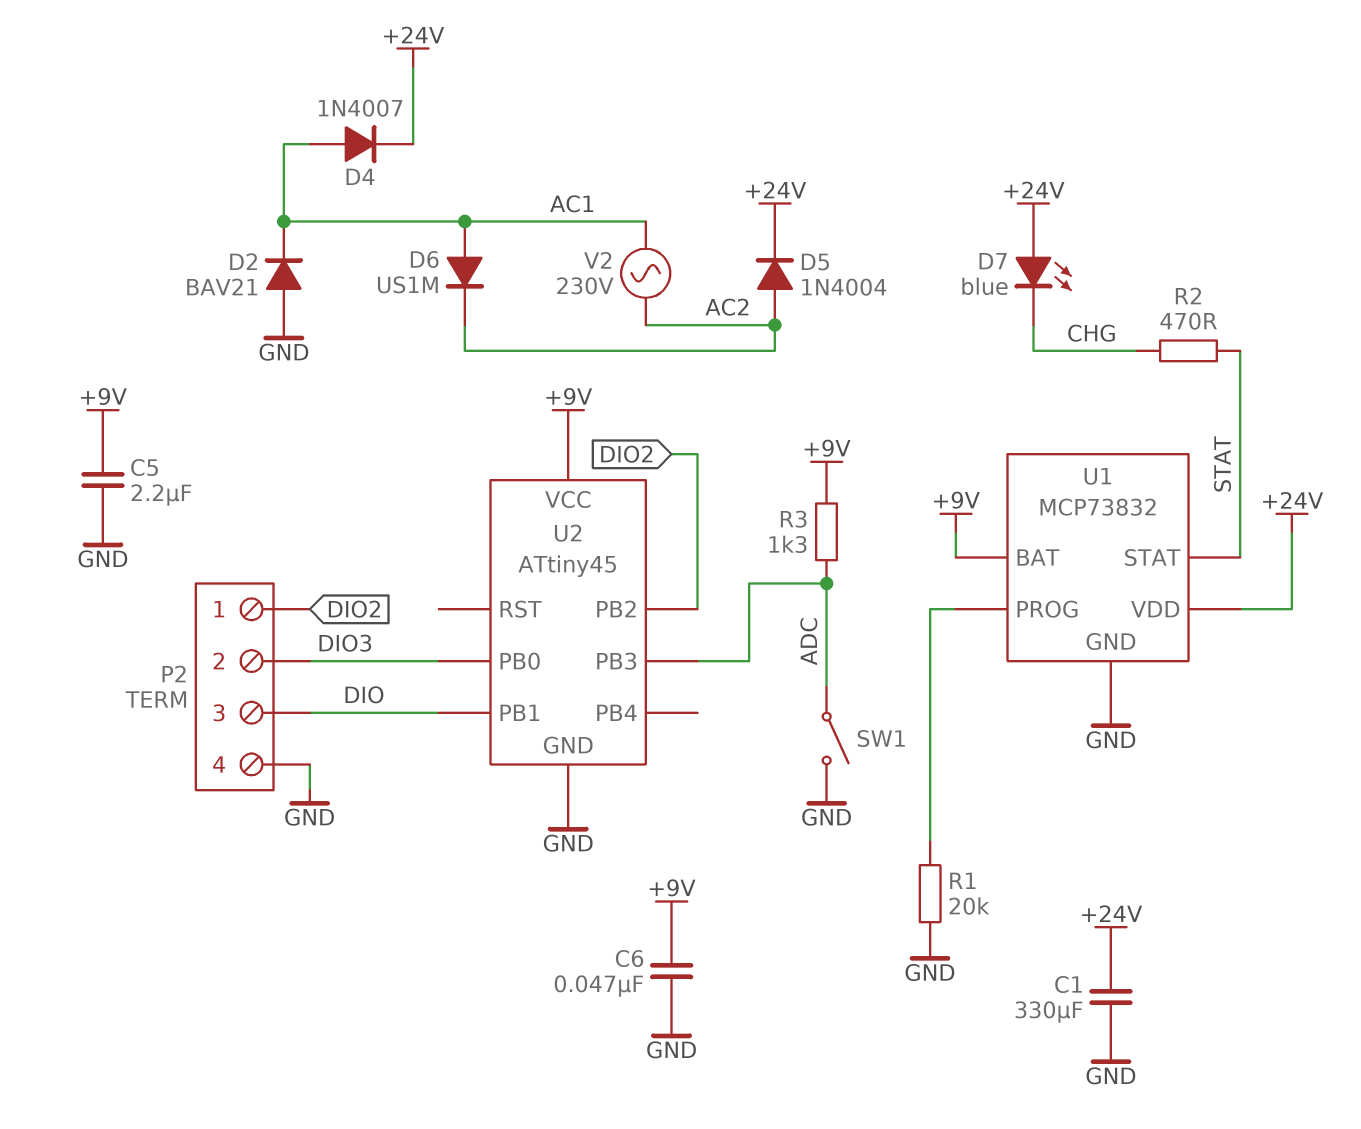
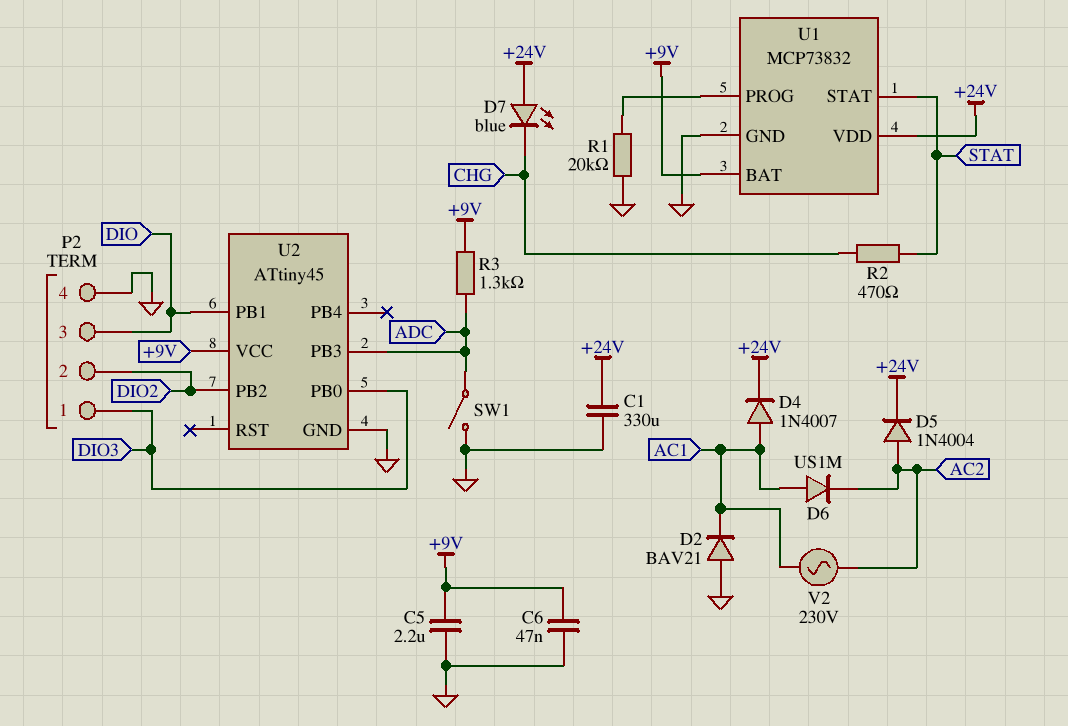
P2 pin 1: DIO2 -> DIO3
P2 pin 2: DIO3 -> DIO2

